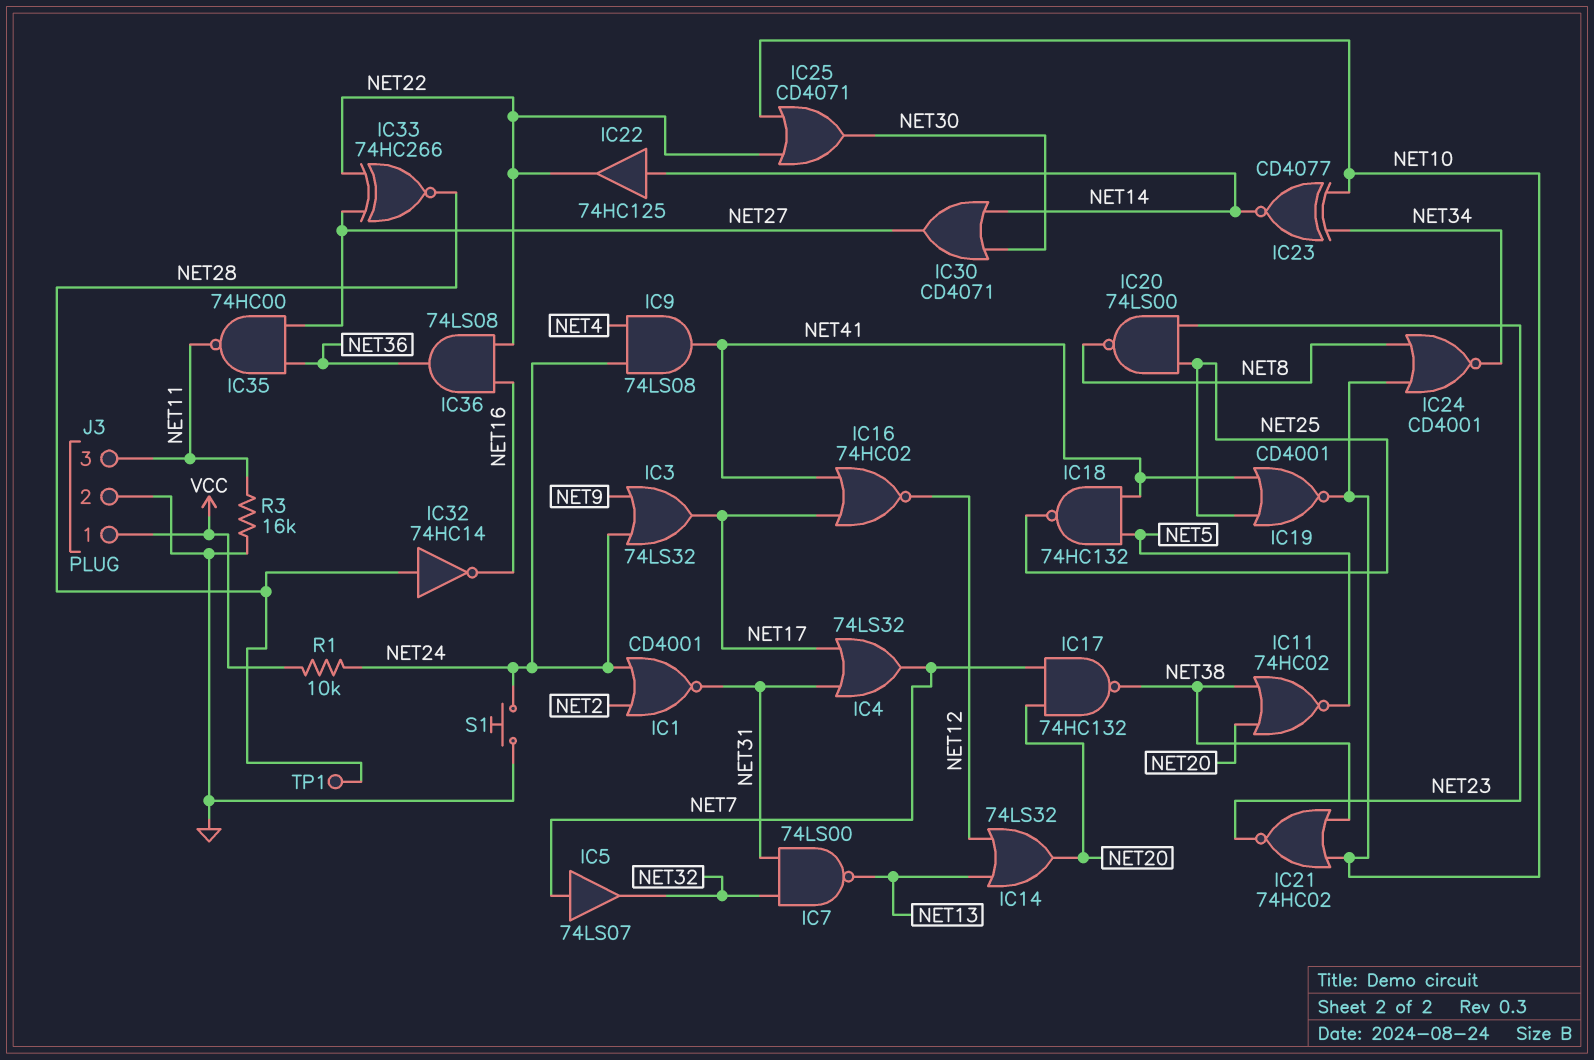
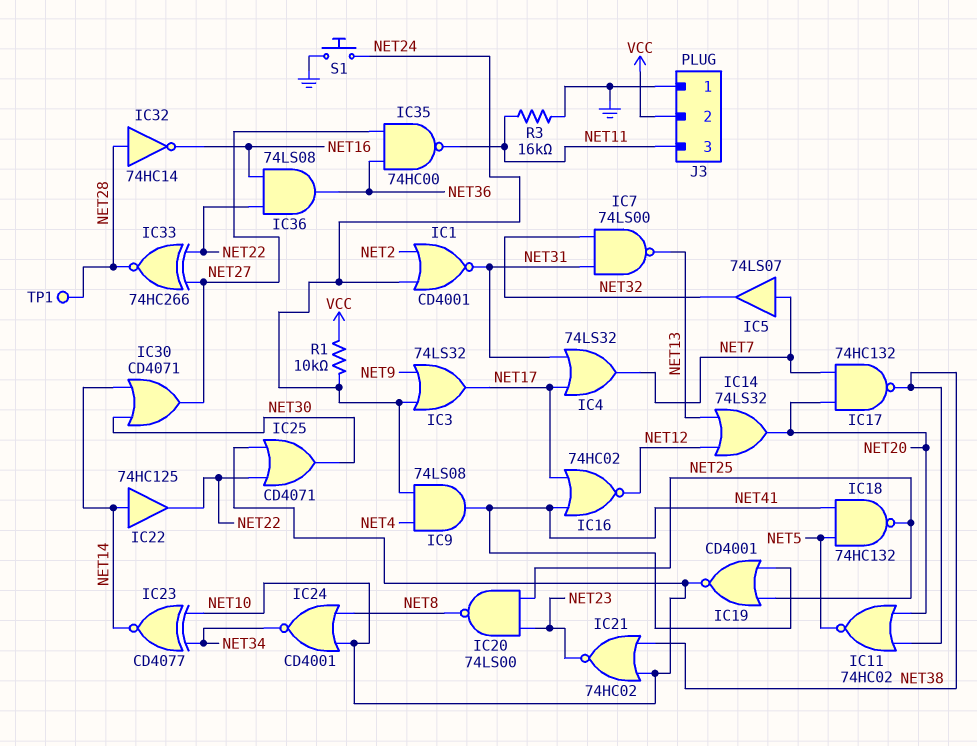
J3 pin 1: VCC -> GND
J3 pin 2: GND -> VCC

